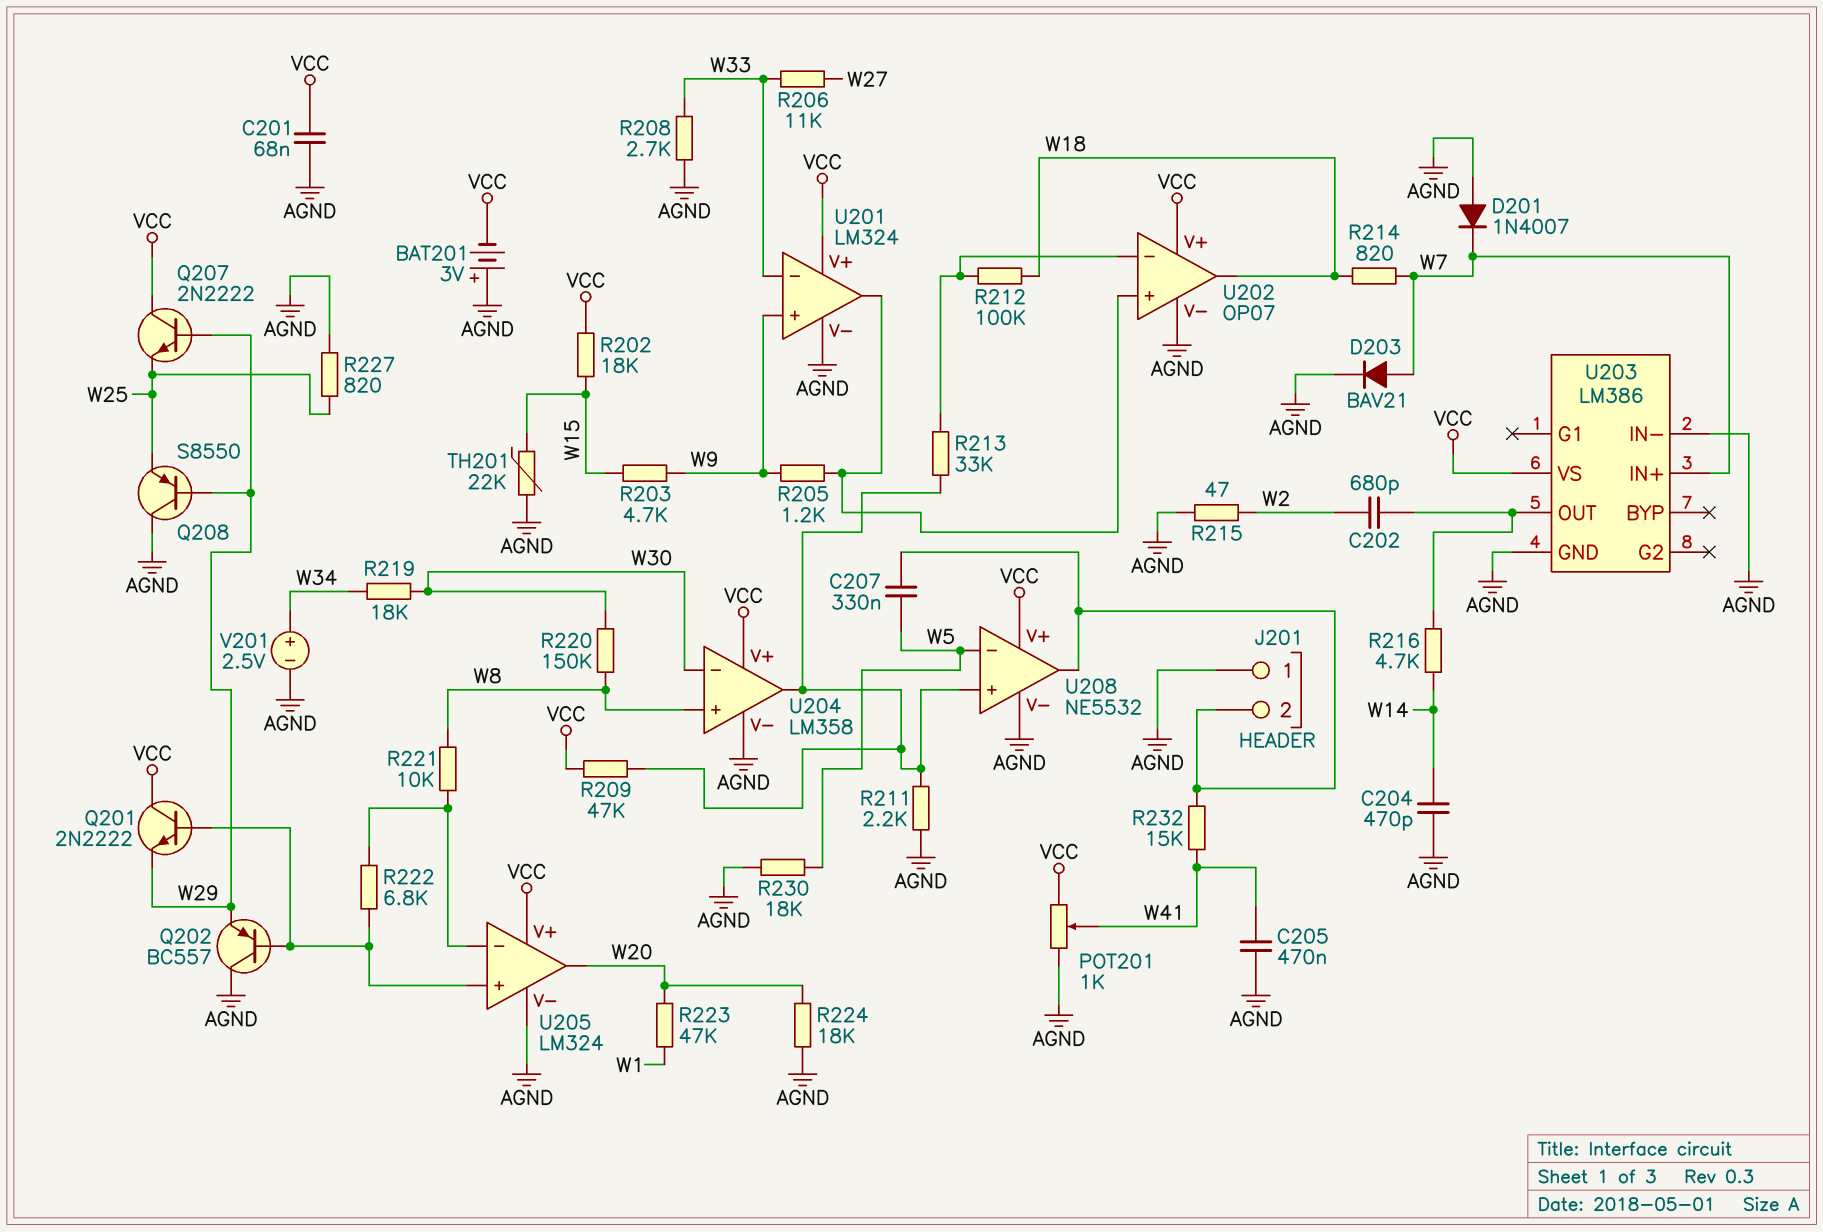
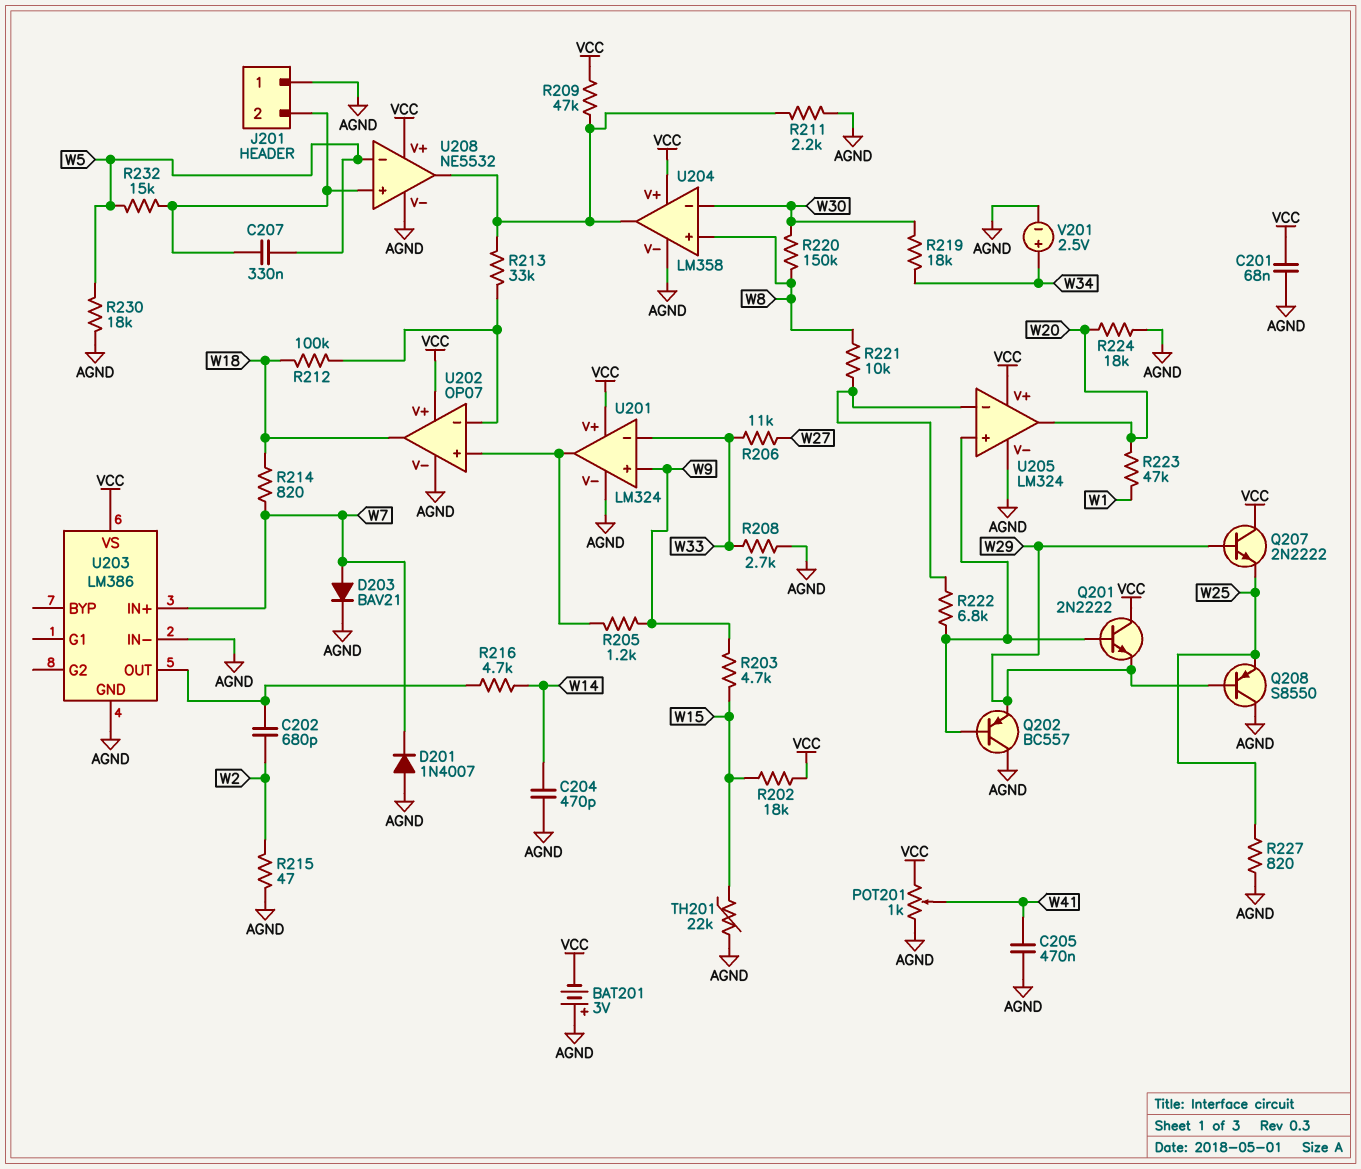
R232: 15k (J201/2, W41) -> 15k (J201/2, W5)
U208 pin in+: U204/out -> J201/2
U208 pin out: J201/2 -> U204/out

